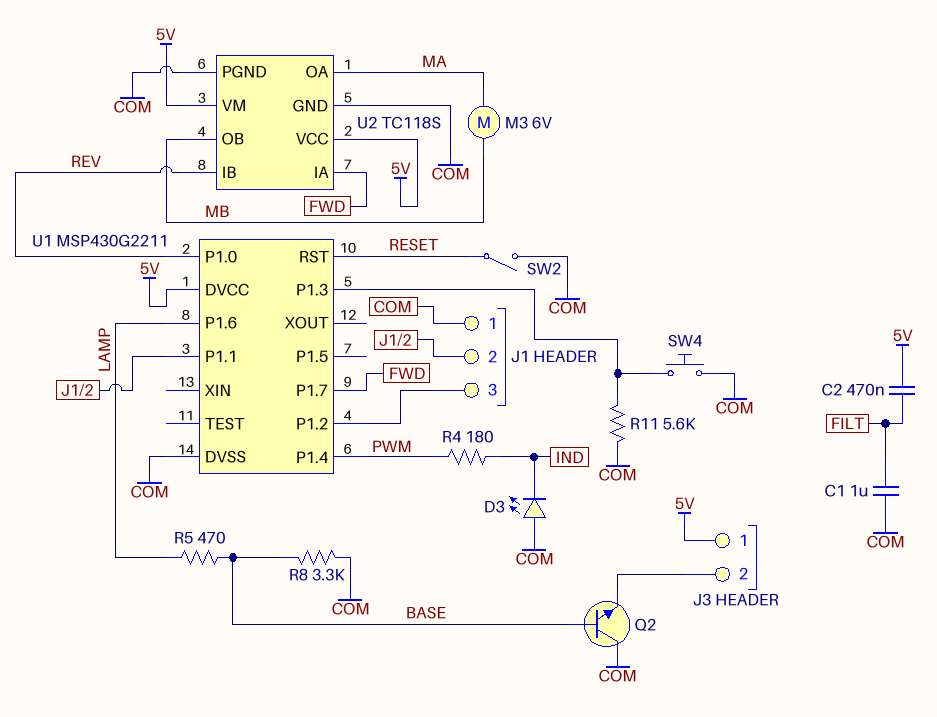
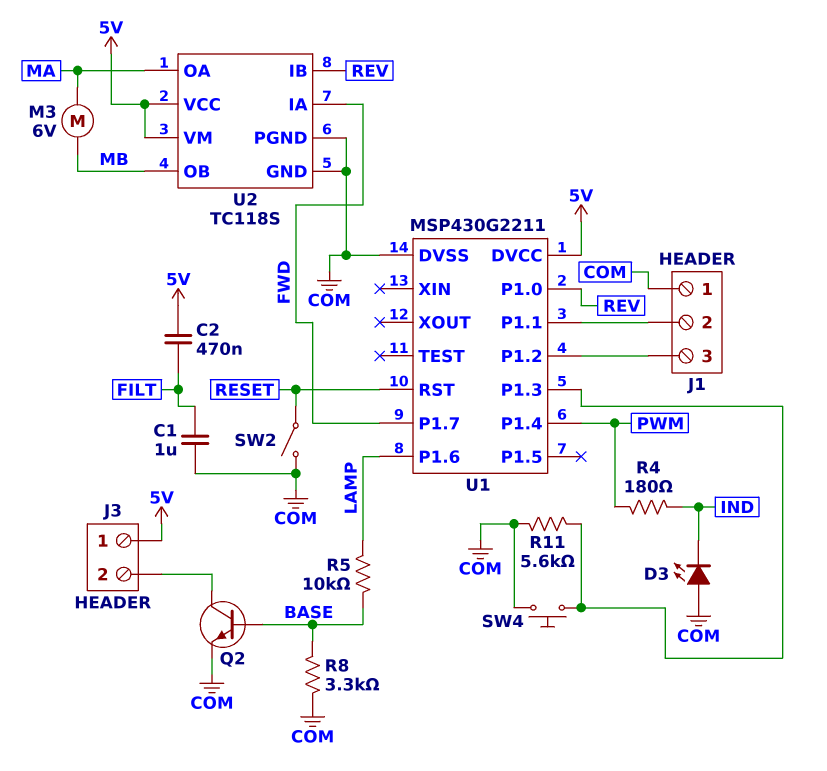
Q2: NPN (B BASE, C COM, E J3/2) -> NPN (B BASE, C J3/2, E COM)
R5: 470 (BASE, LAMP) -> 10k (BASE, LAMP)

